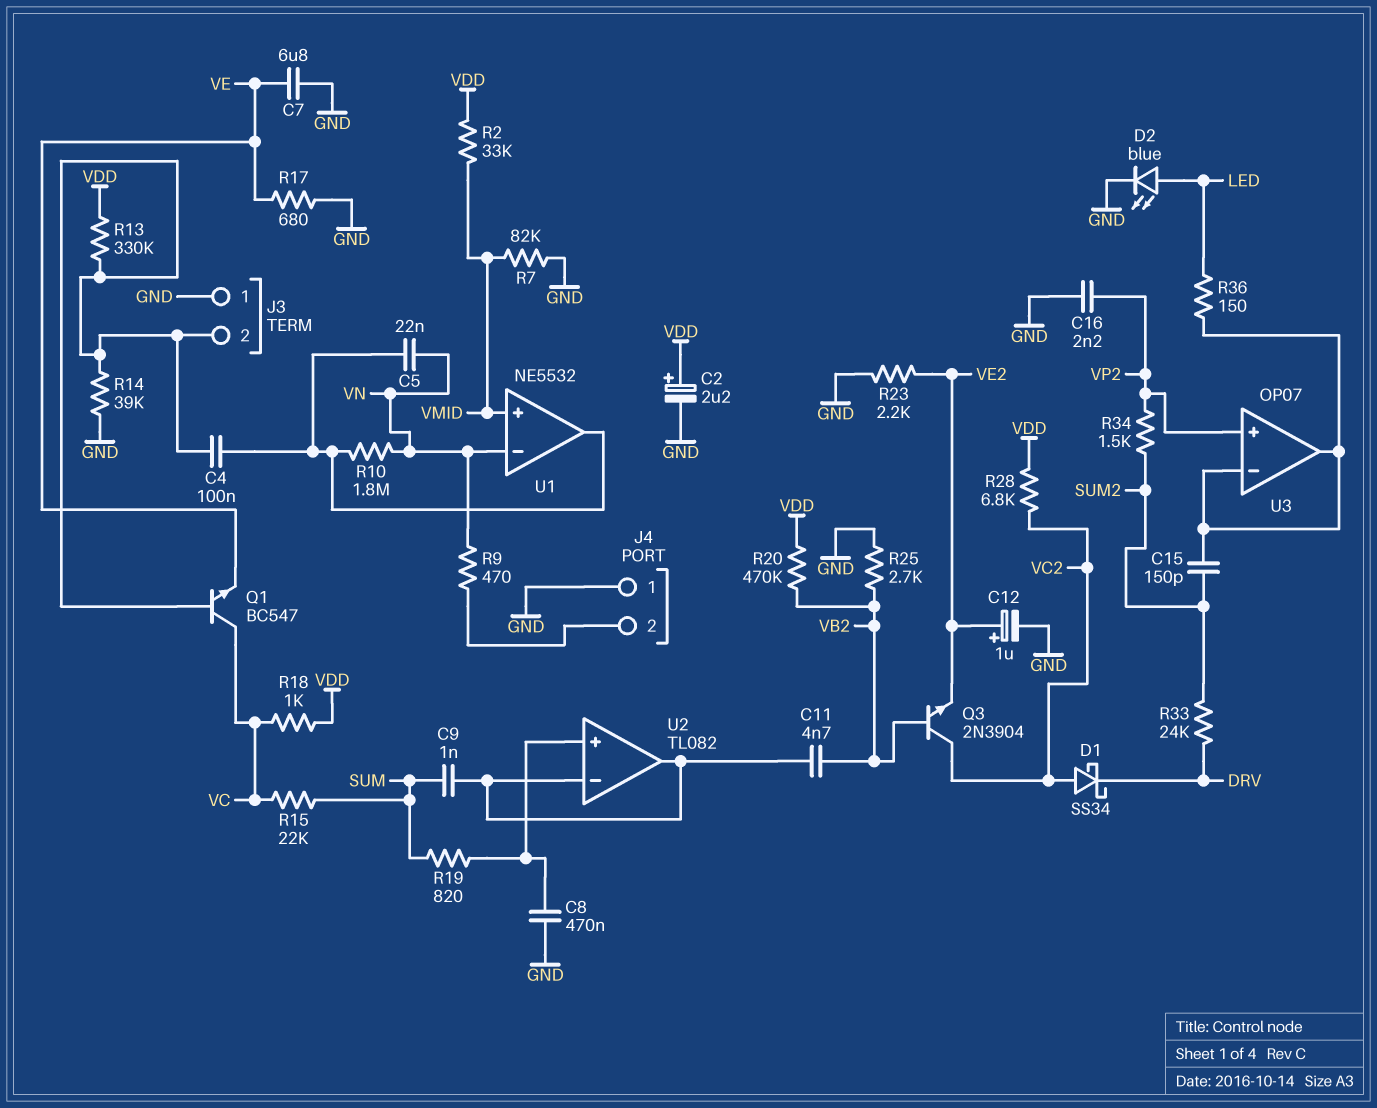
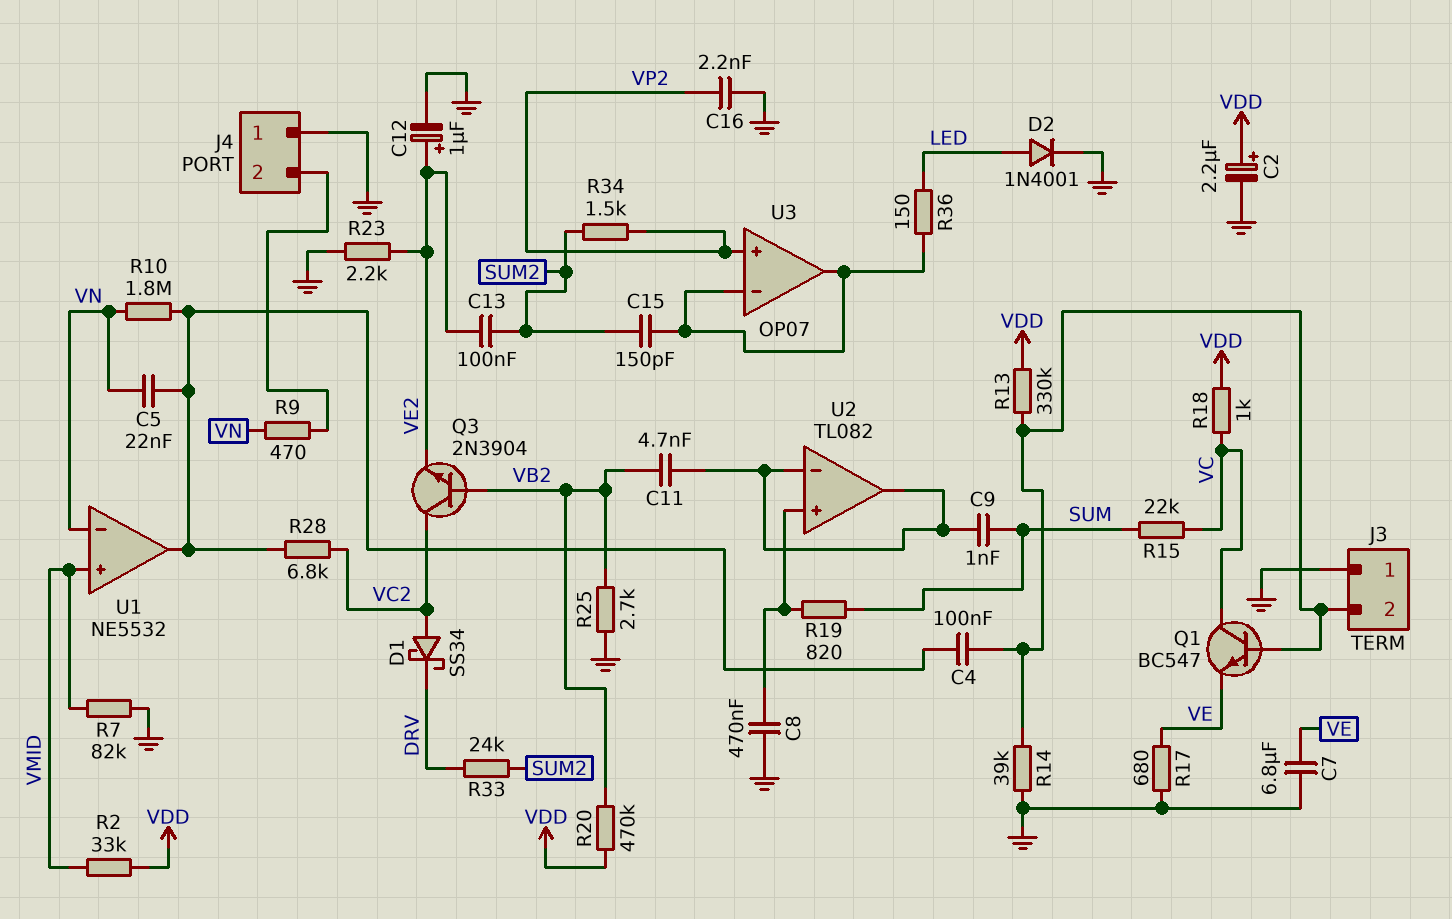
C13: none -> 100nF (SUM2, VE2)
D2: LED blue (A LED, K GND) -> diode 1N4001 (A LED, K GND)
R28: 6.8k (VC2, VDD) -> 6.8k (U1/out, VC2)

